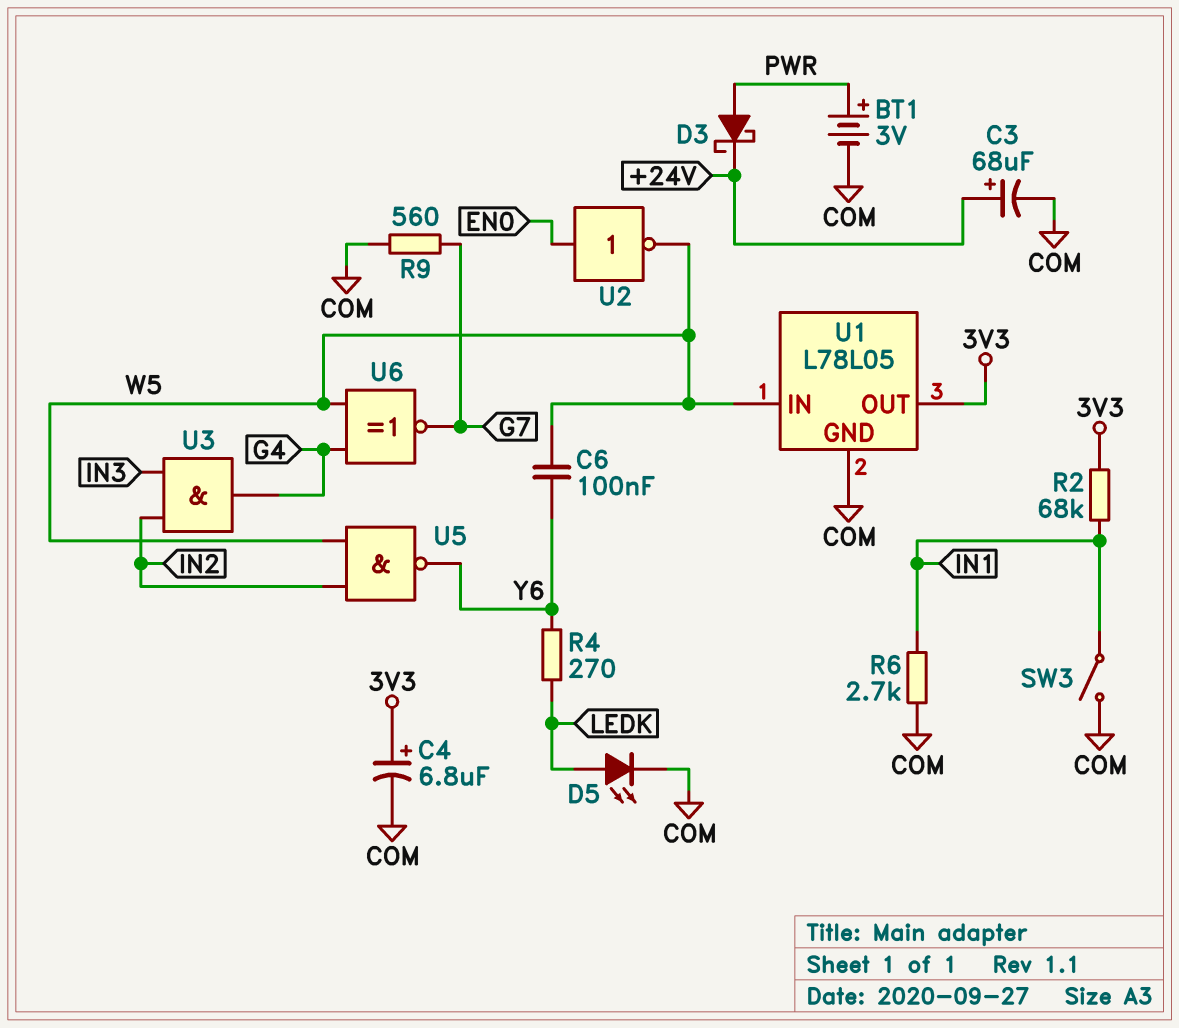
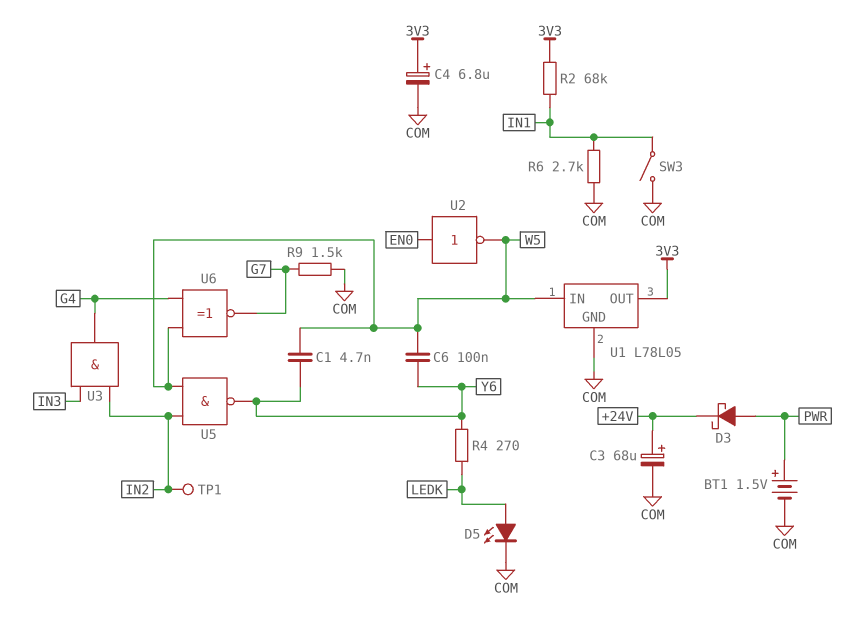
BT1: 3V (plus PWR, minus COM) -> 1.5V (plus PWR, minus COM)
C1: none -> 4.7nF (W5, Y6)
R9: 560 (COM, G7) -> 1.5k (COM, G7)
TP1: none -> test point (IN2)

